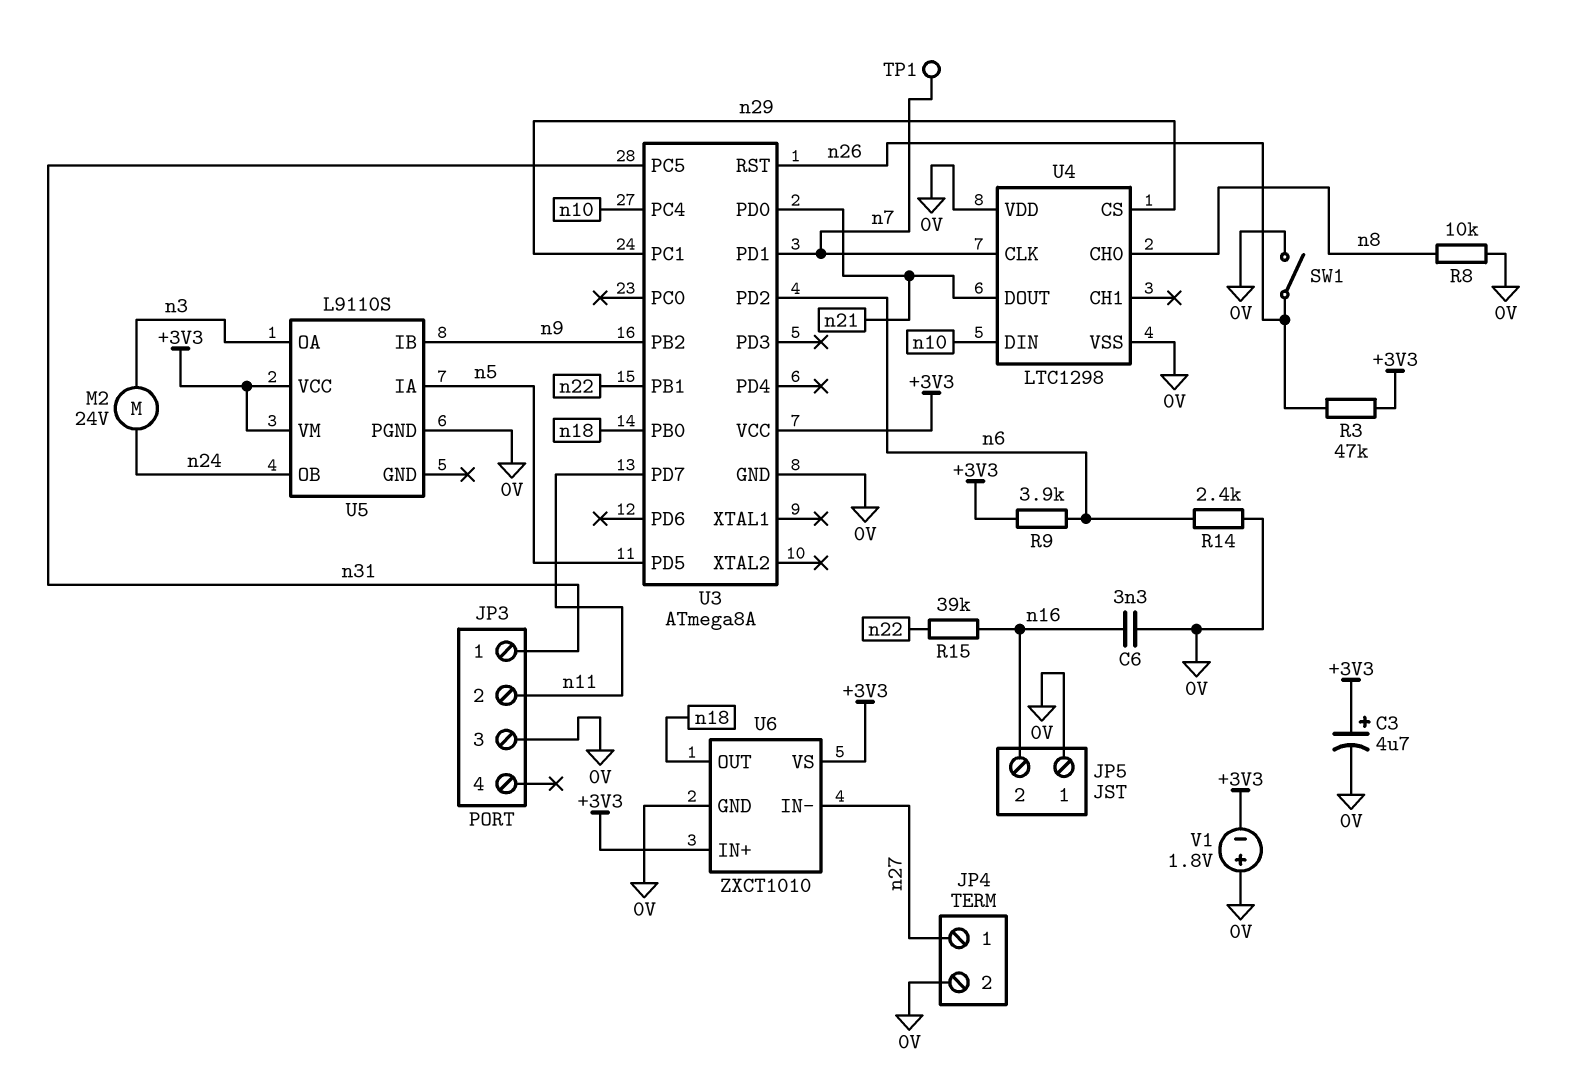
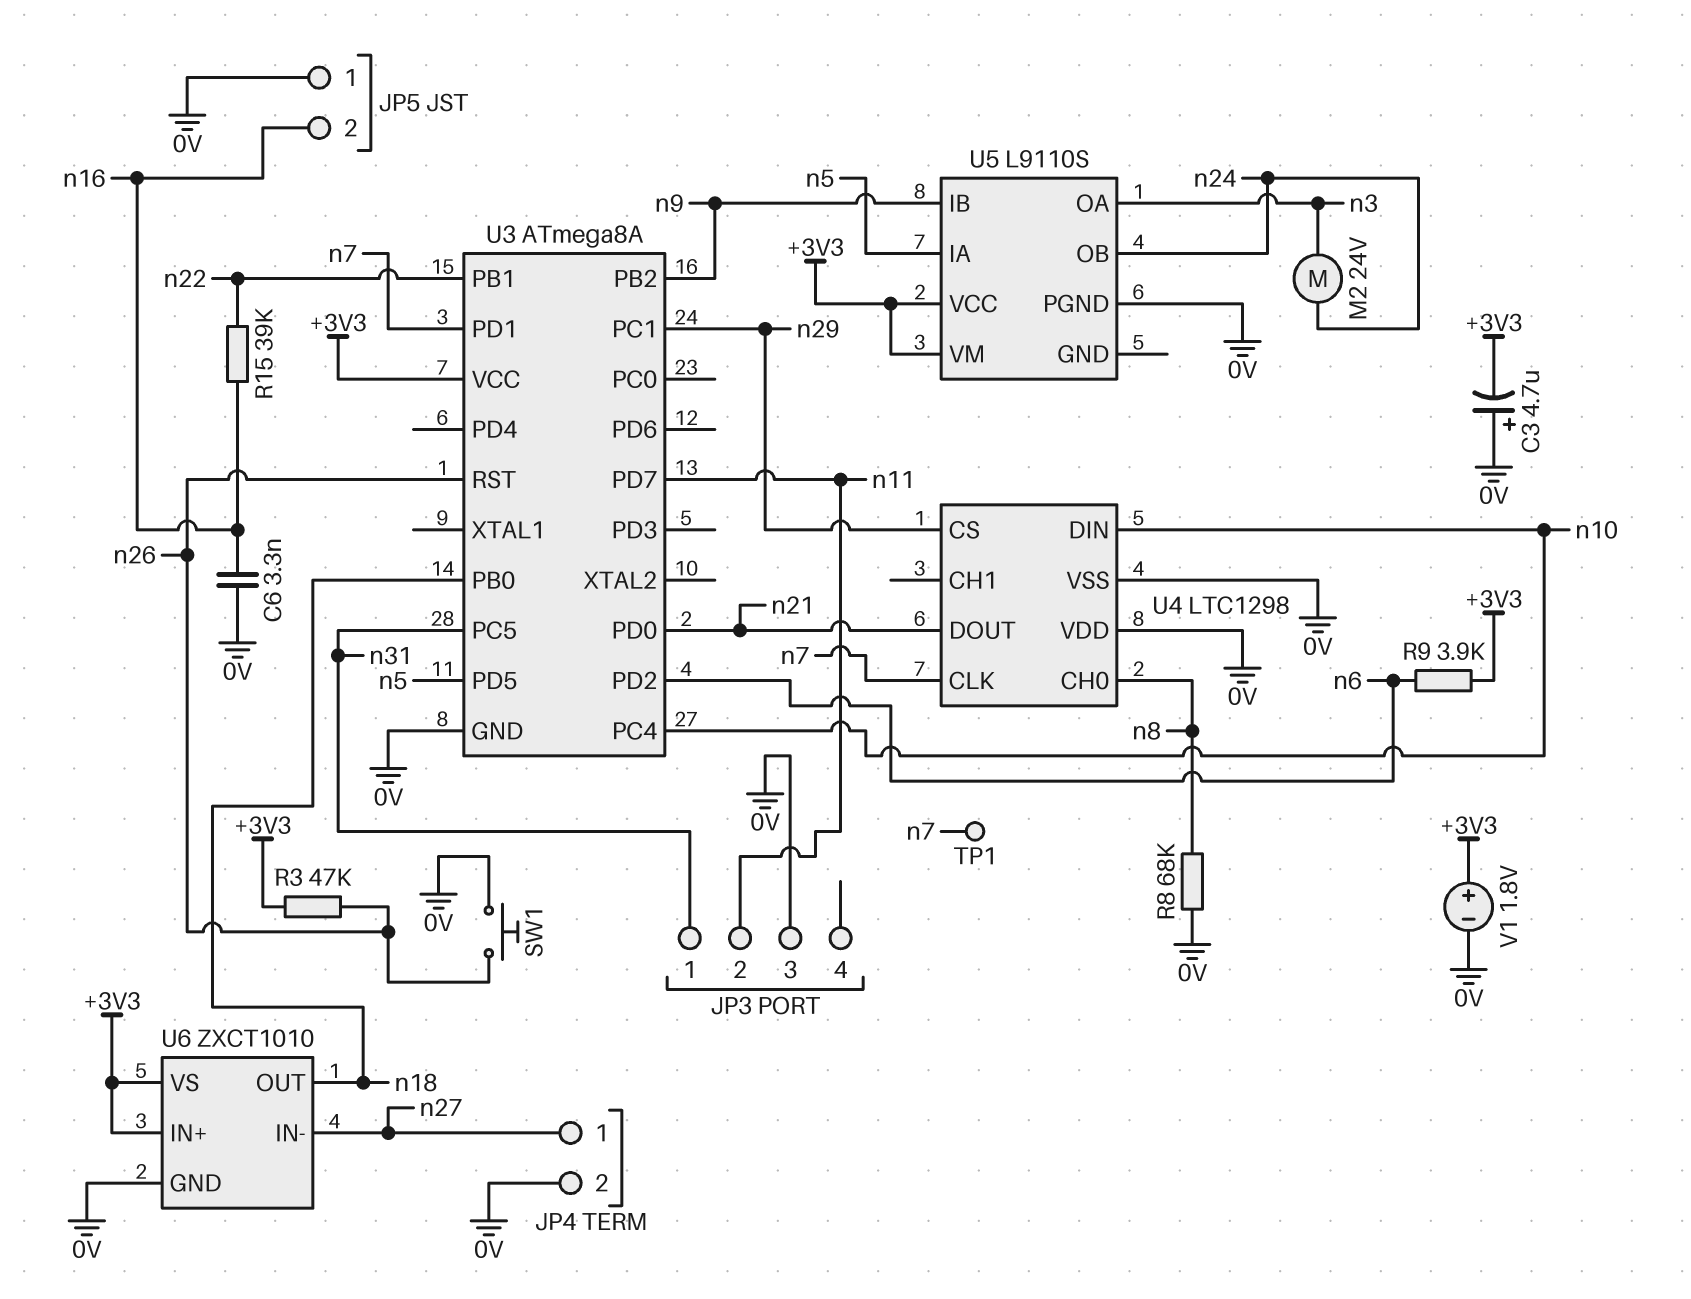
C3: 4.7uF (plus +3V3, minus 0V) -> 4.7uF (plus 0V, minus +3V3)
R8: 10k (0V, n8) -> 68k (0V, n8)
R14: 2.4k (0V, n6) -> none
SW1: switch (0V, n26) -> button (0V, n26)
V1: 1.8V (plus 0V, minus +3V3) -> 1.8V (plus +3V3, minus 0V)

